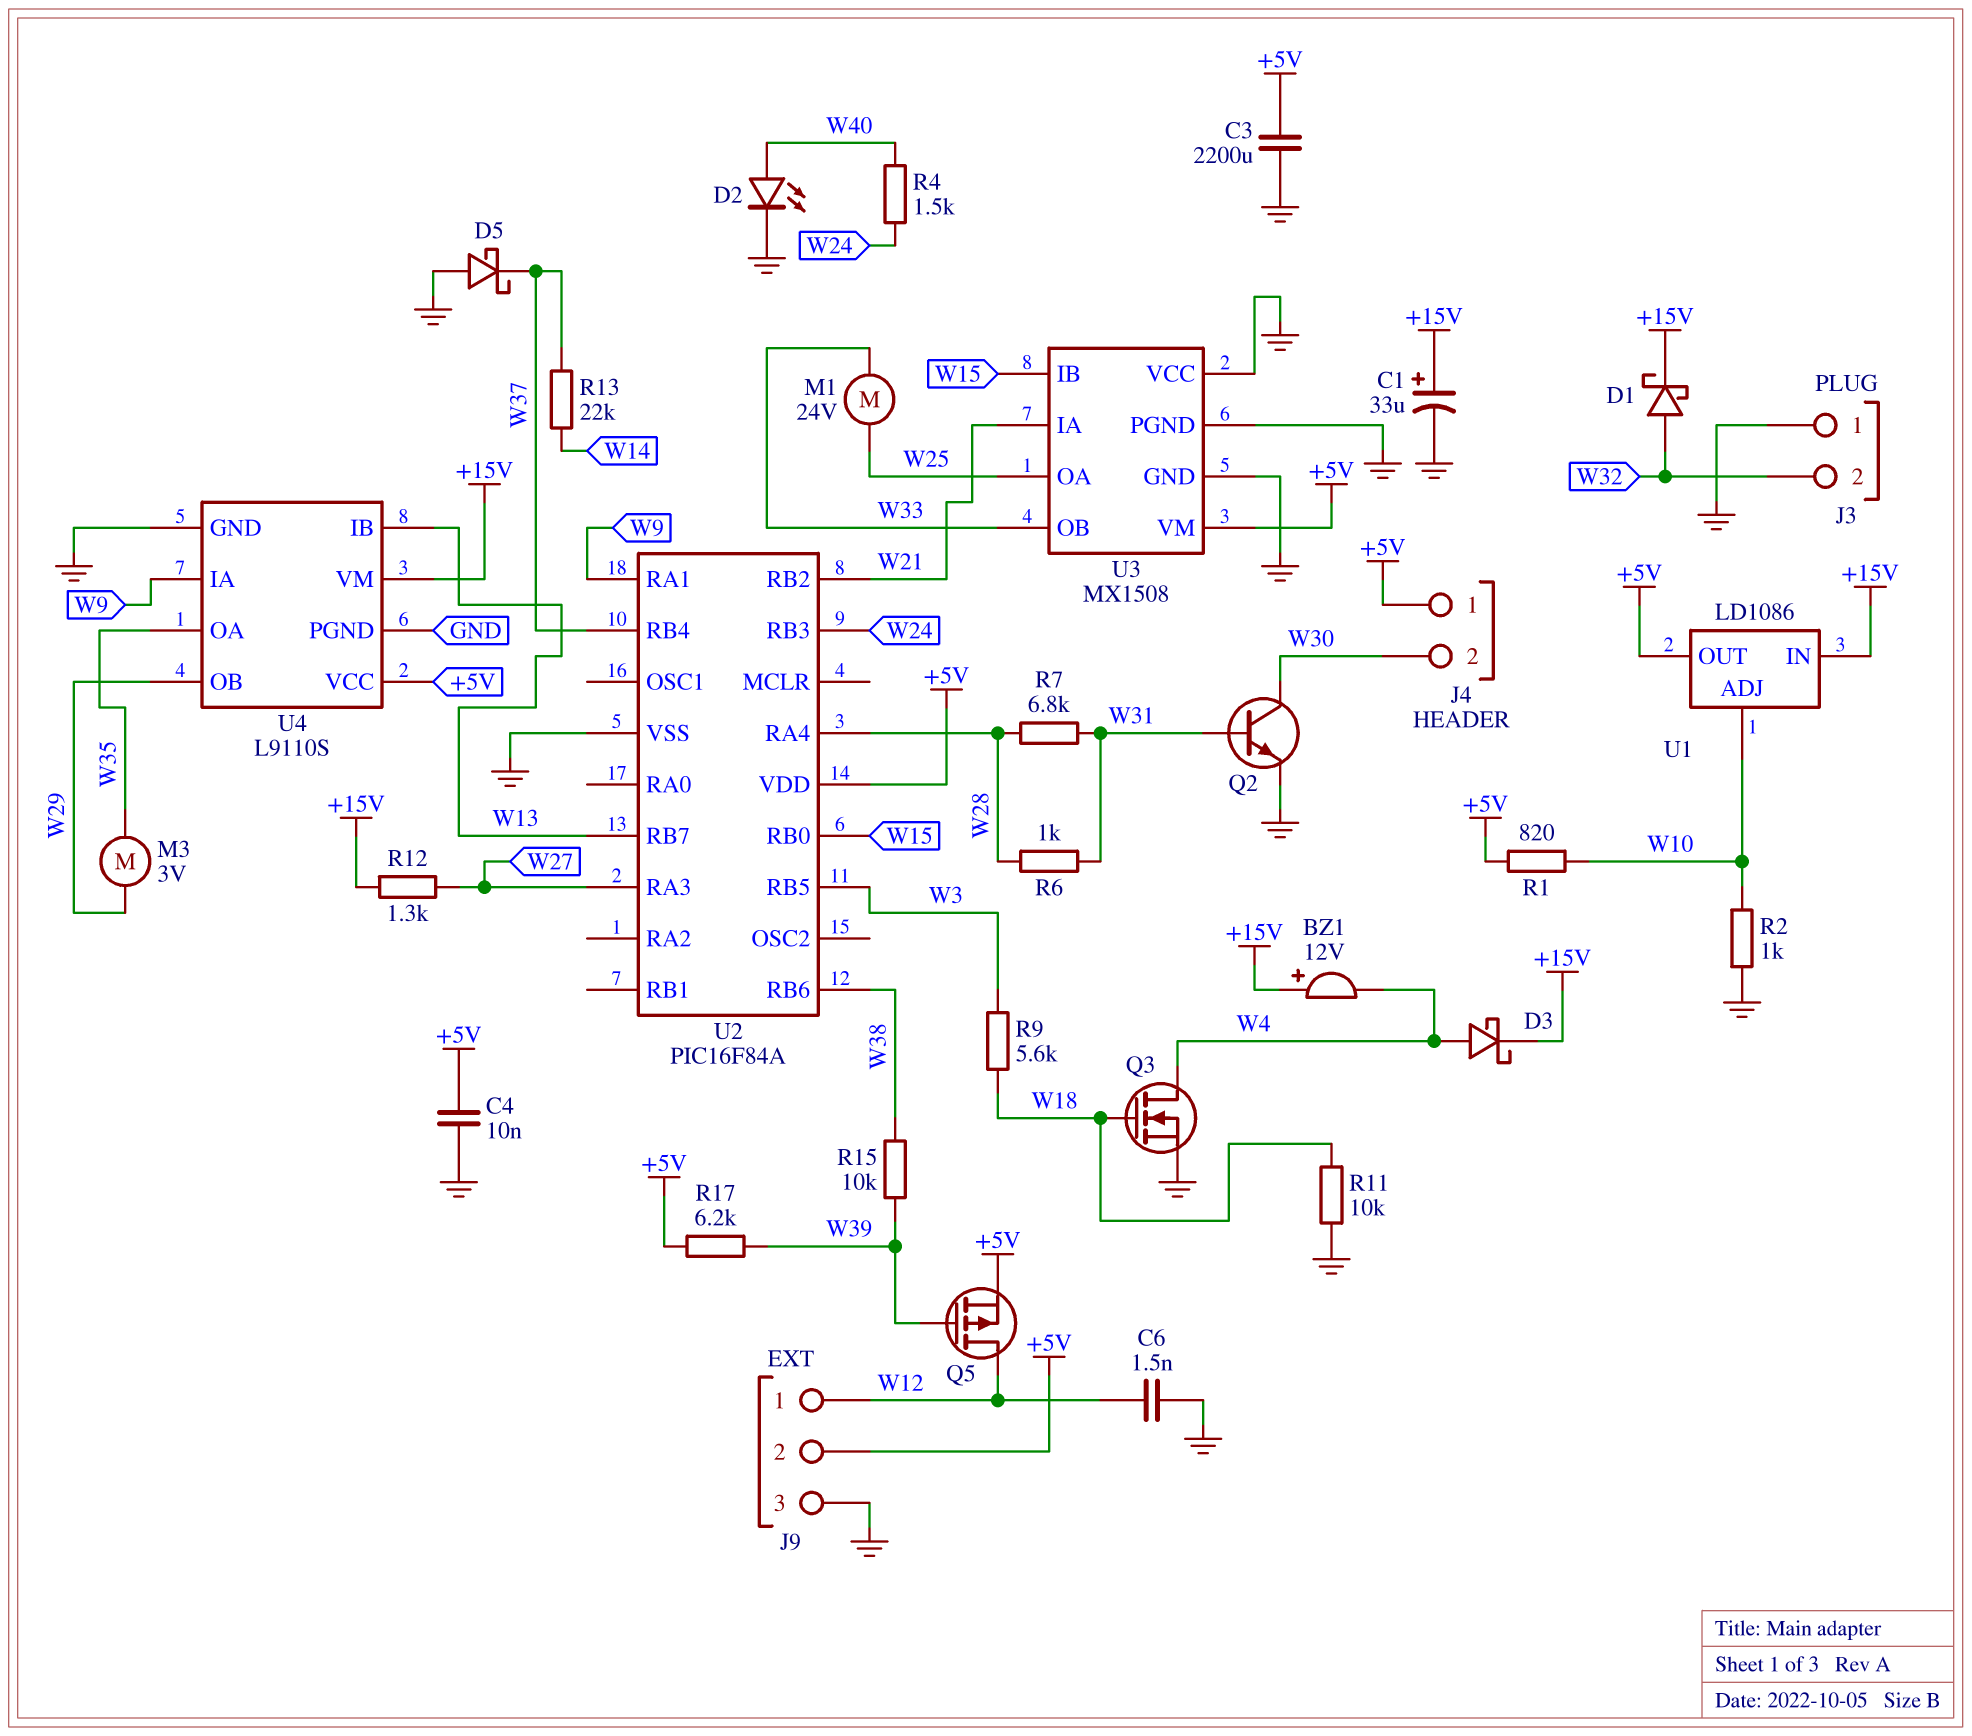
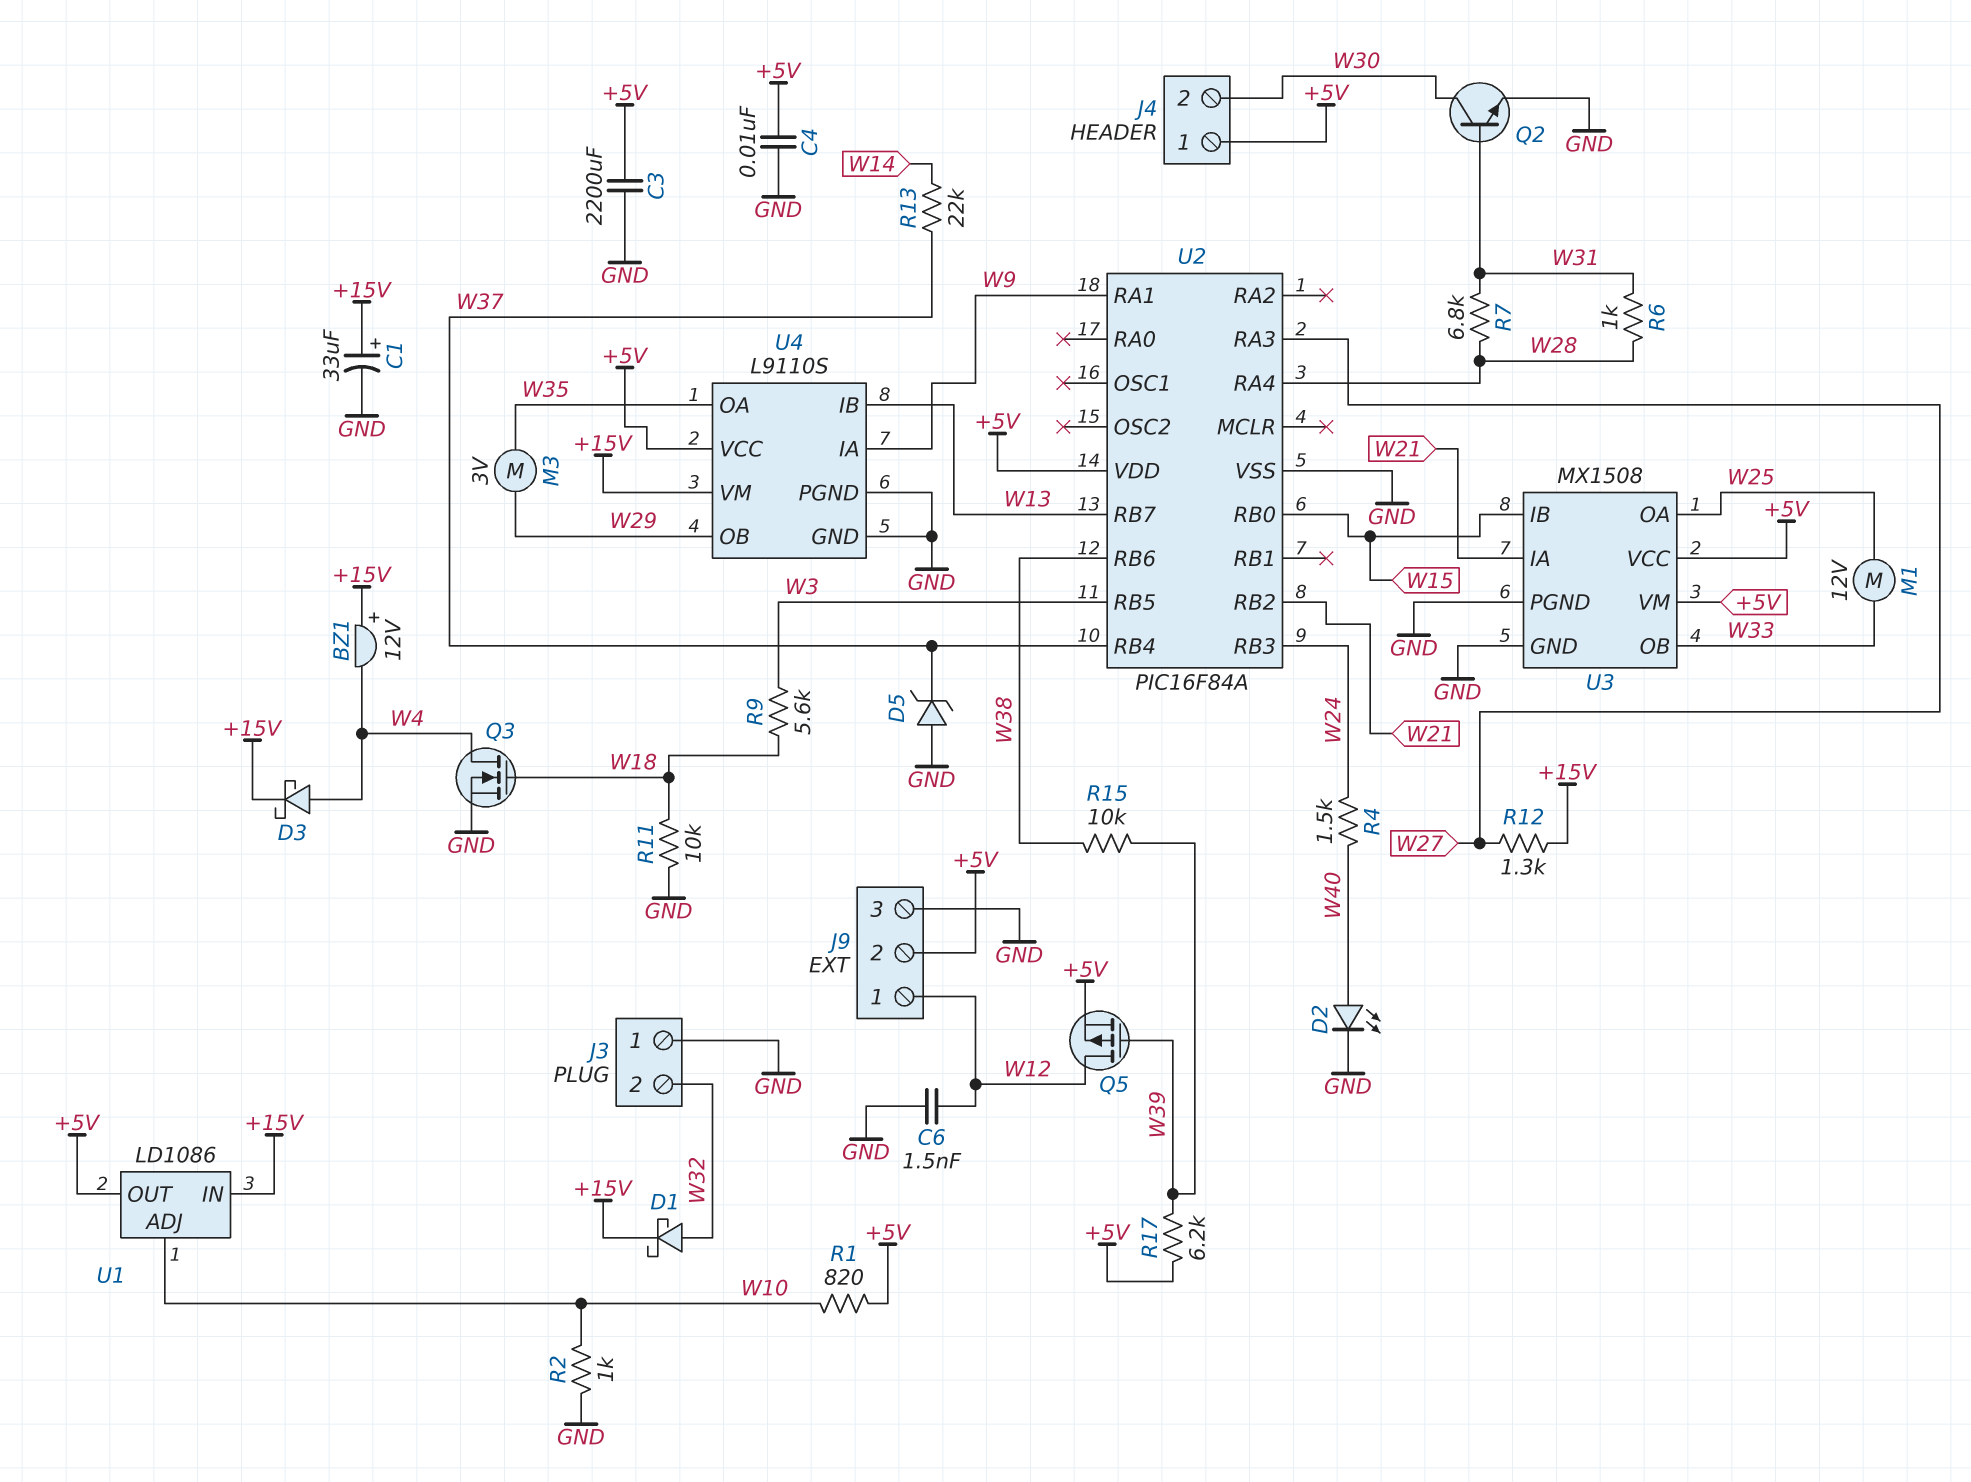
D5: schottky (A GND, K W37) -> zener (A GND, K W37)
M1: motor 24V (W25, W33) -> motor 12V (W25, W33)
U3 pin VCC: GND -> +5V

